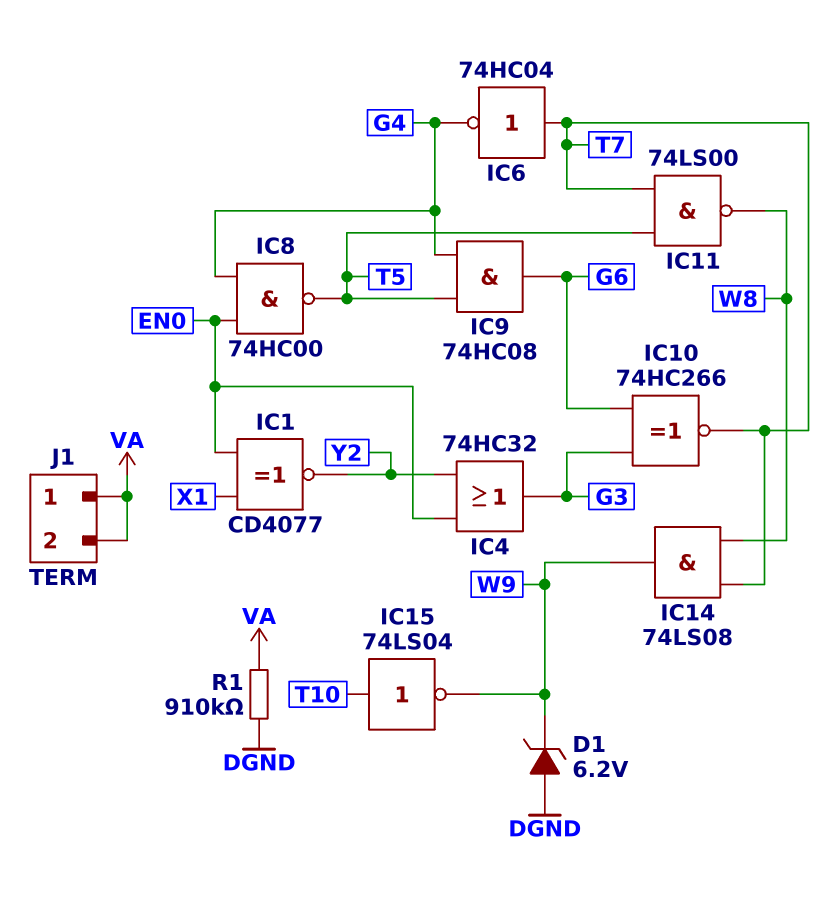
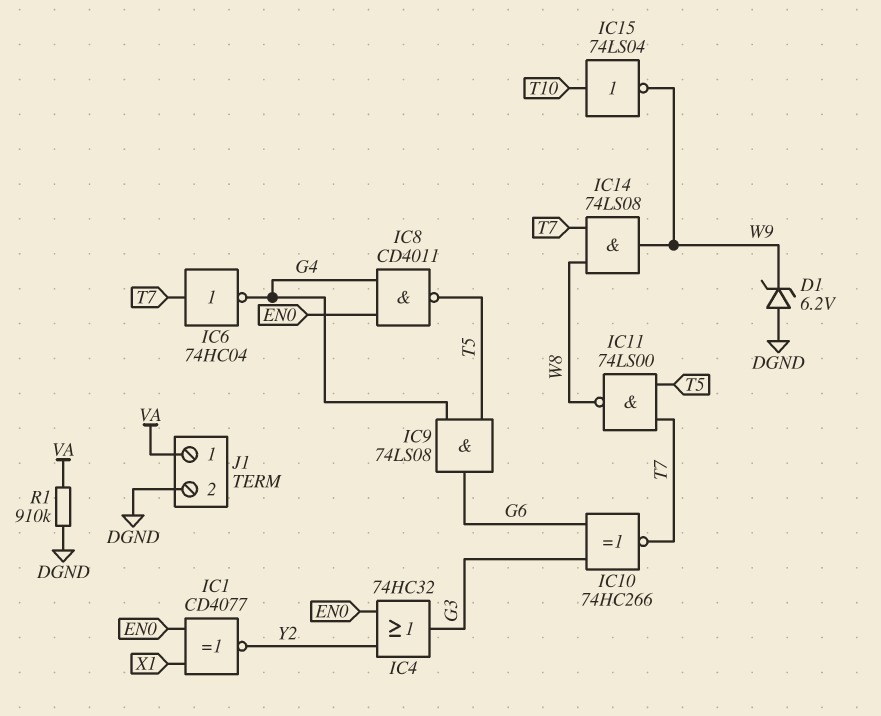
IC8: NAND 74HC00 (in EN0, in G4, out T5) -> NAND CD4011 (in EN0, in G4, out T5)
IC9: AND 74HC08 (in G4, in T5, out G6) -> AND 74LS08 (in G4, in T5, out G6)
J1 pin 2: VA -> DGND

